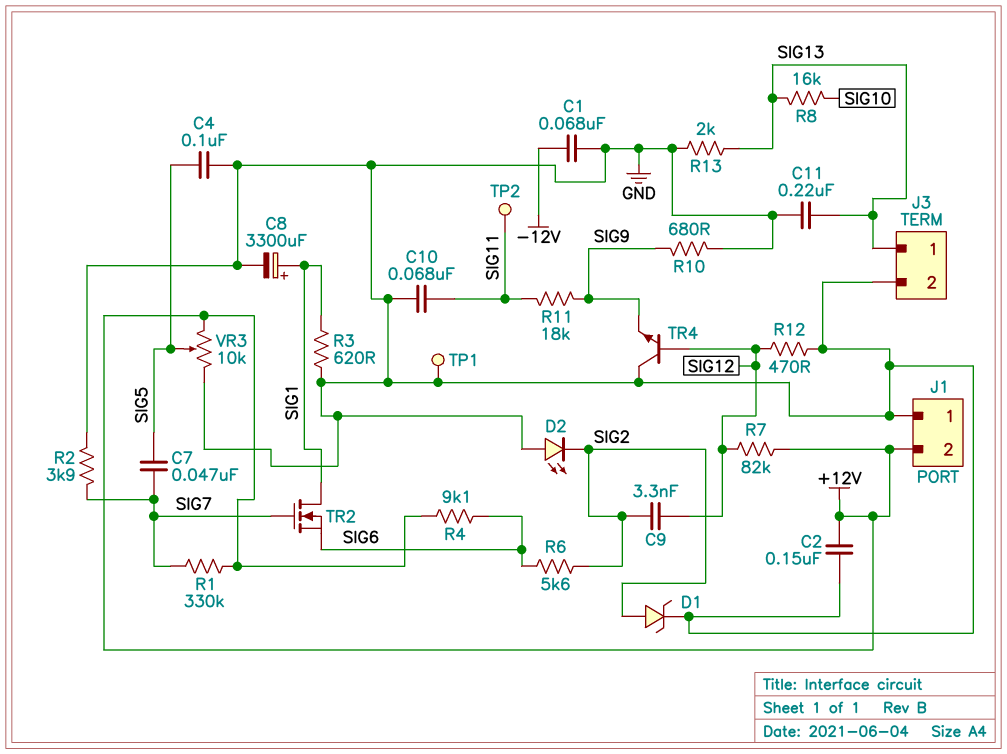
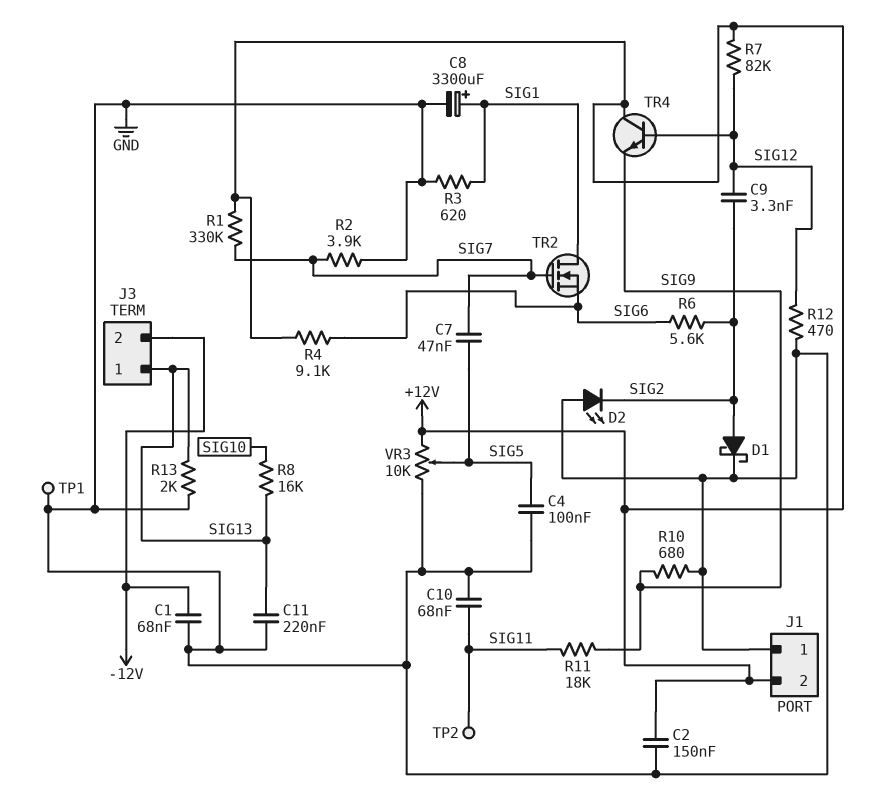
D1: zener (A SIG2, K GND) -> schottky (A SIG2, K GND)
J3 pin 2: GND -> -12V
TR4: NPN (B SIG12, C GND, E SIG9) -> NPN (B SIG12, C +12V, E SIG9)

